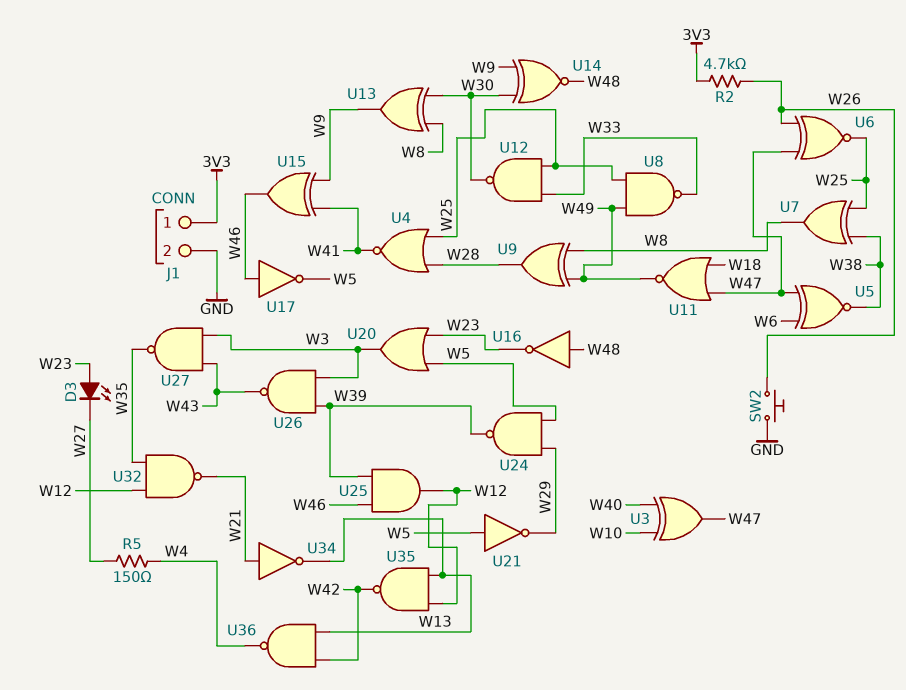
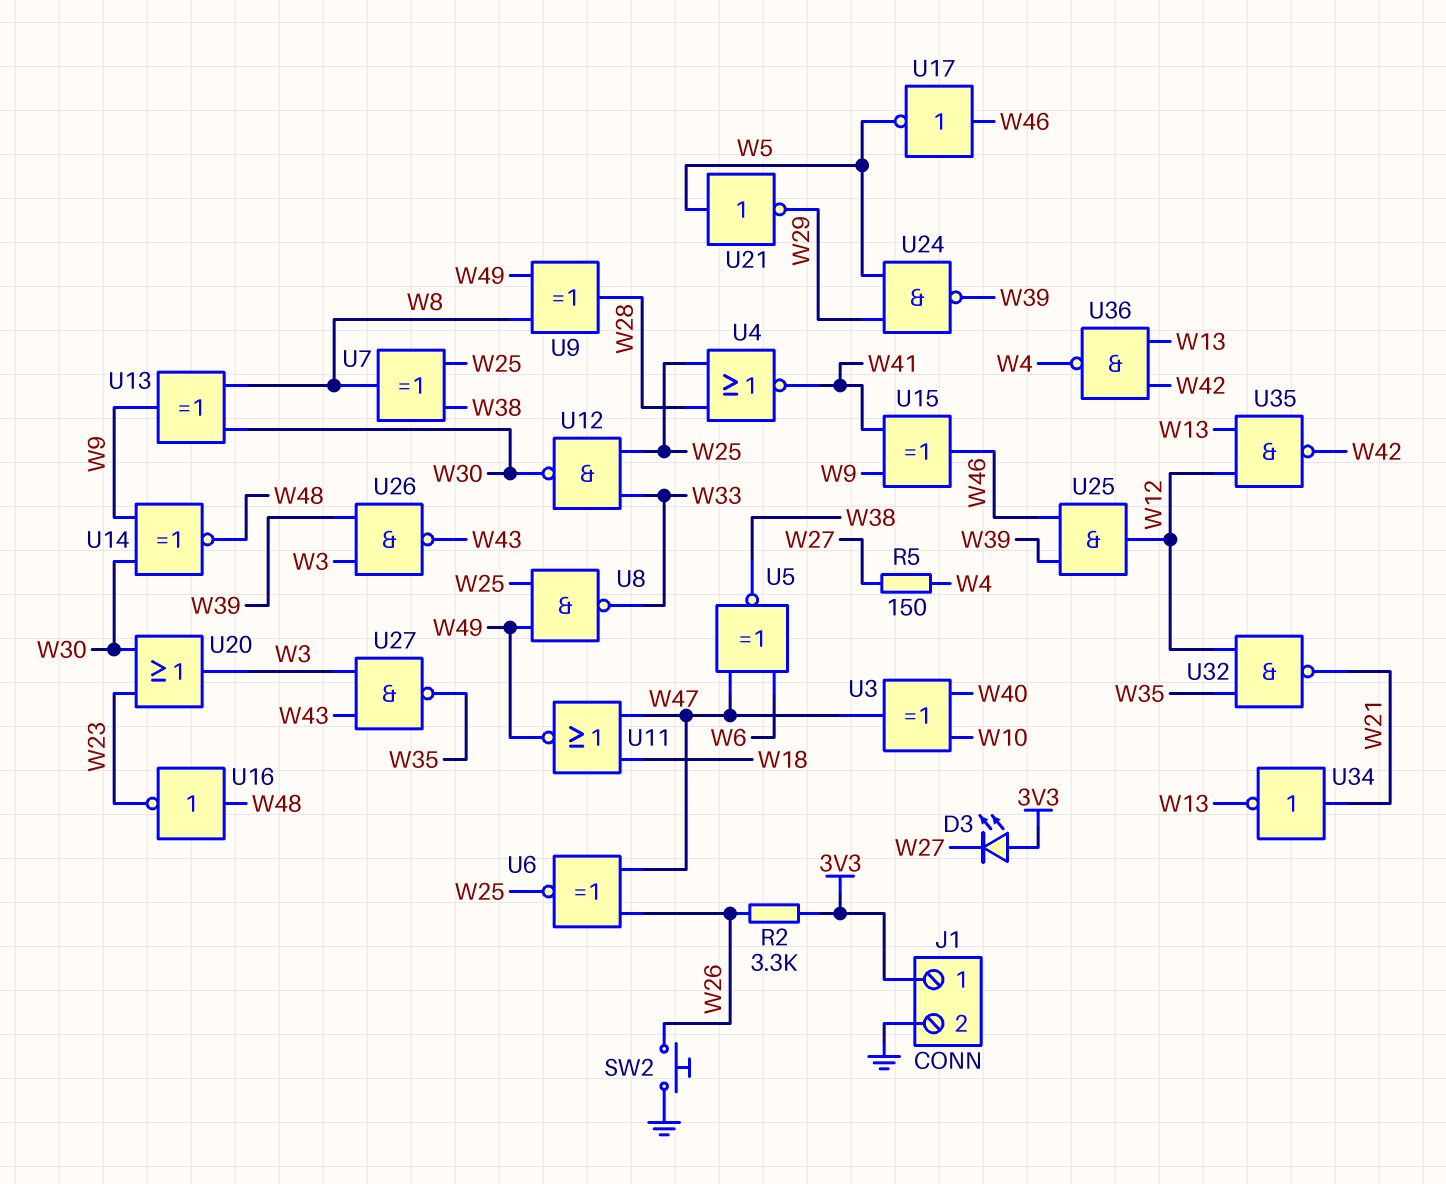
D3: LED (A W23, K W27) -> LED (A 3V3, K W27)
R2: 4.7k (3V3, W26) -> 3.3k (3V3, W26)
U20: OR (in W5, in W23, out W3) -> OR (in W23, in W30, out W3)

